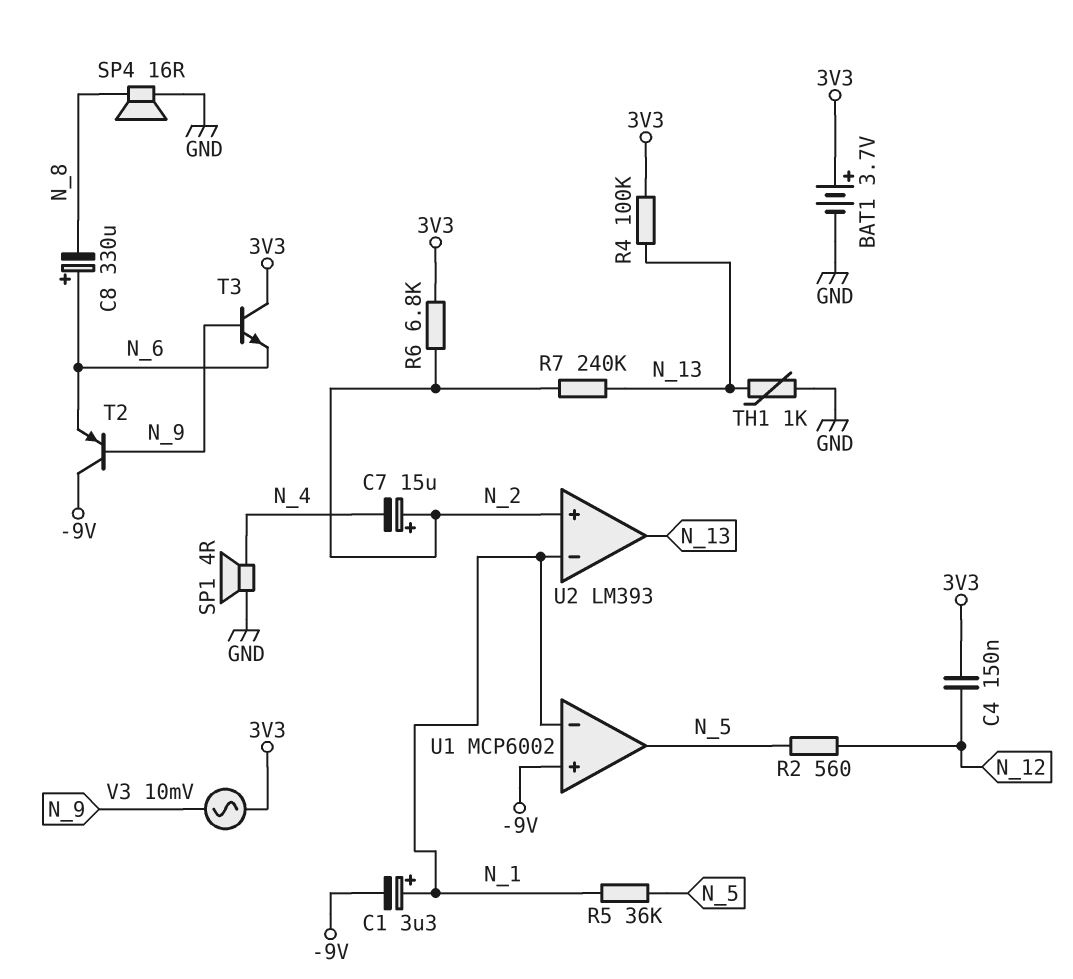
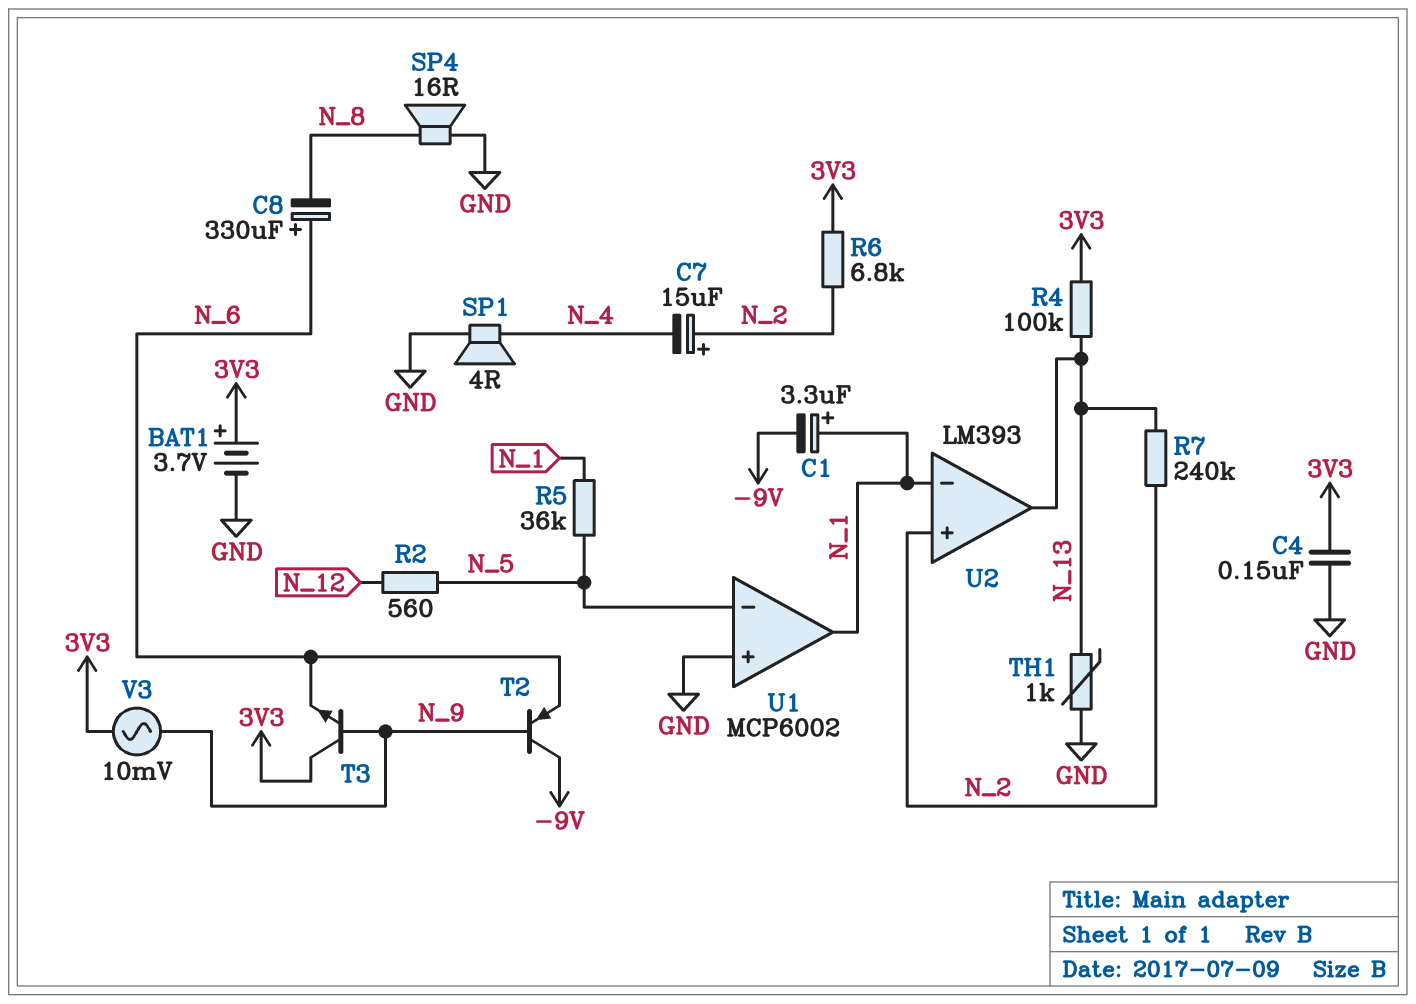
C4: 150nF (3V3, N_12) -> 150nF (3V3, GND)
U1 pin in+: -9V -> GND
U1 pin in-: N_1 -> N_5
U1 pin out: N_5 -> N_1

